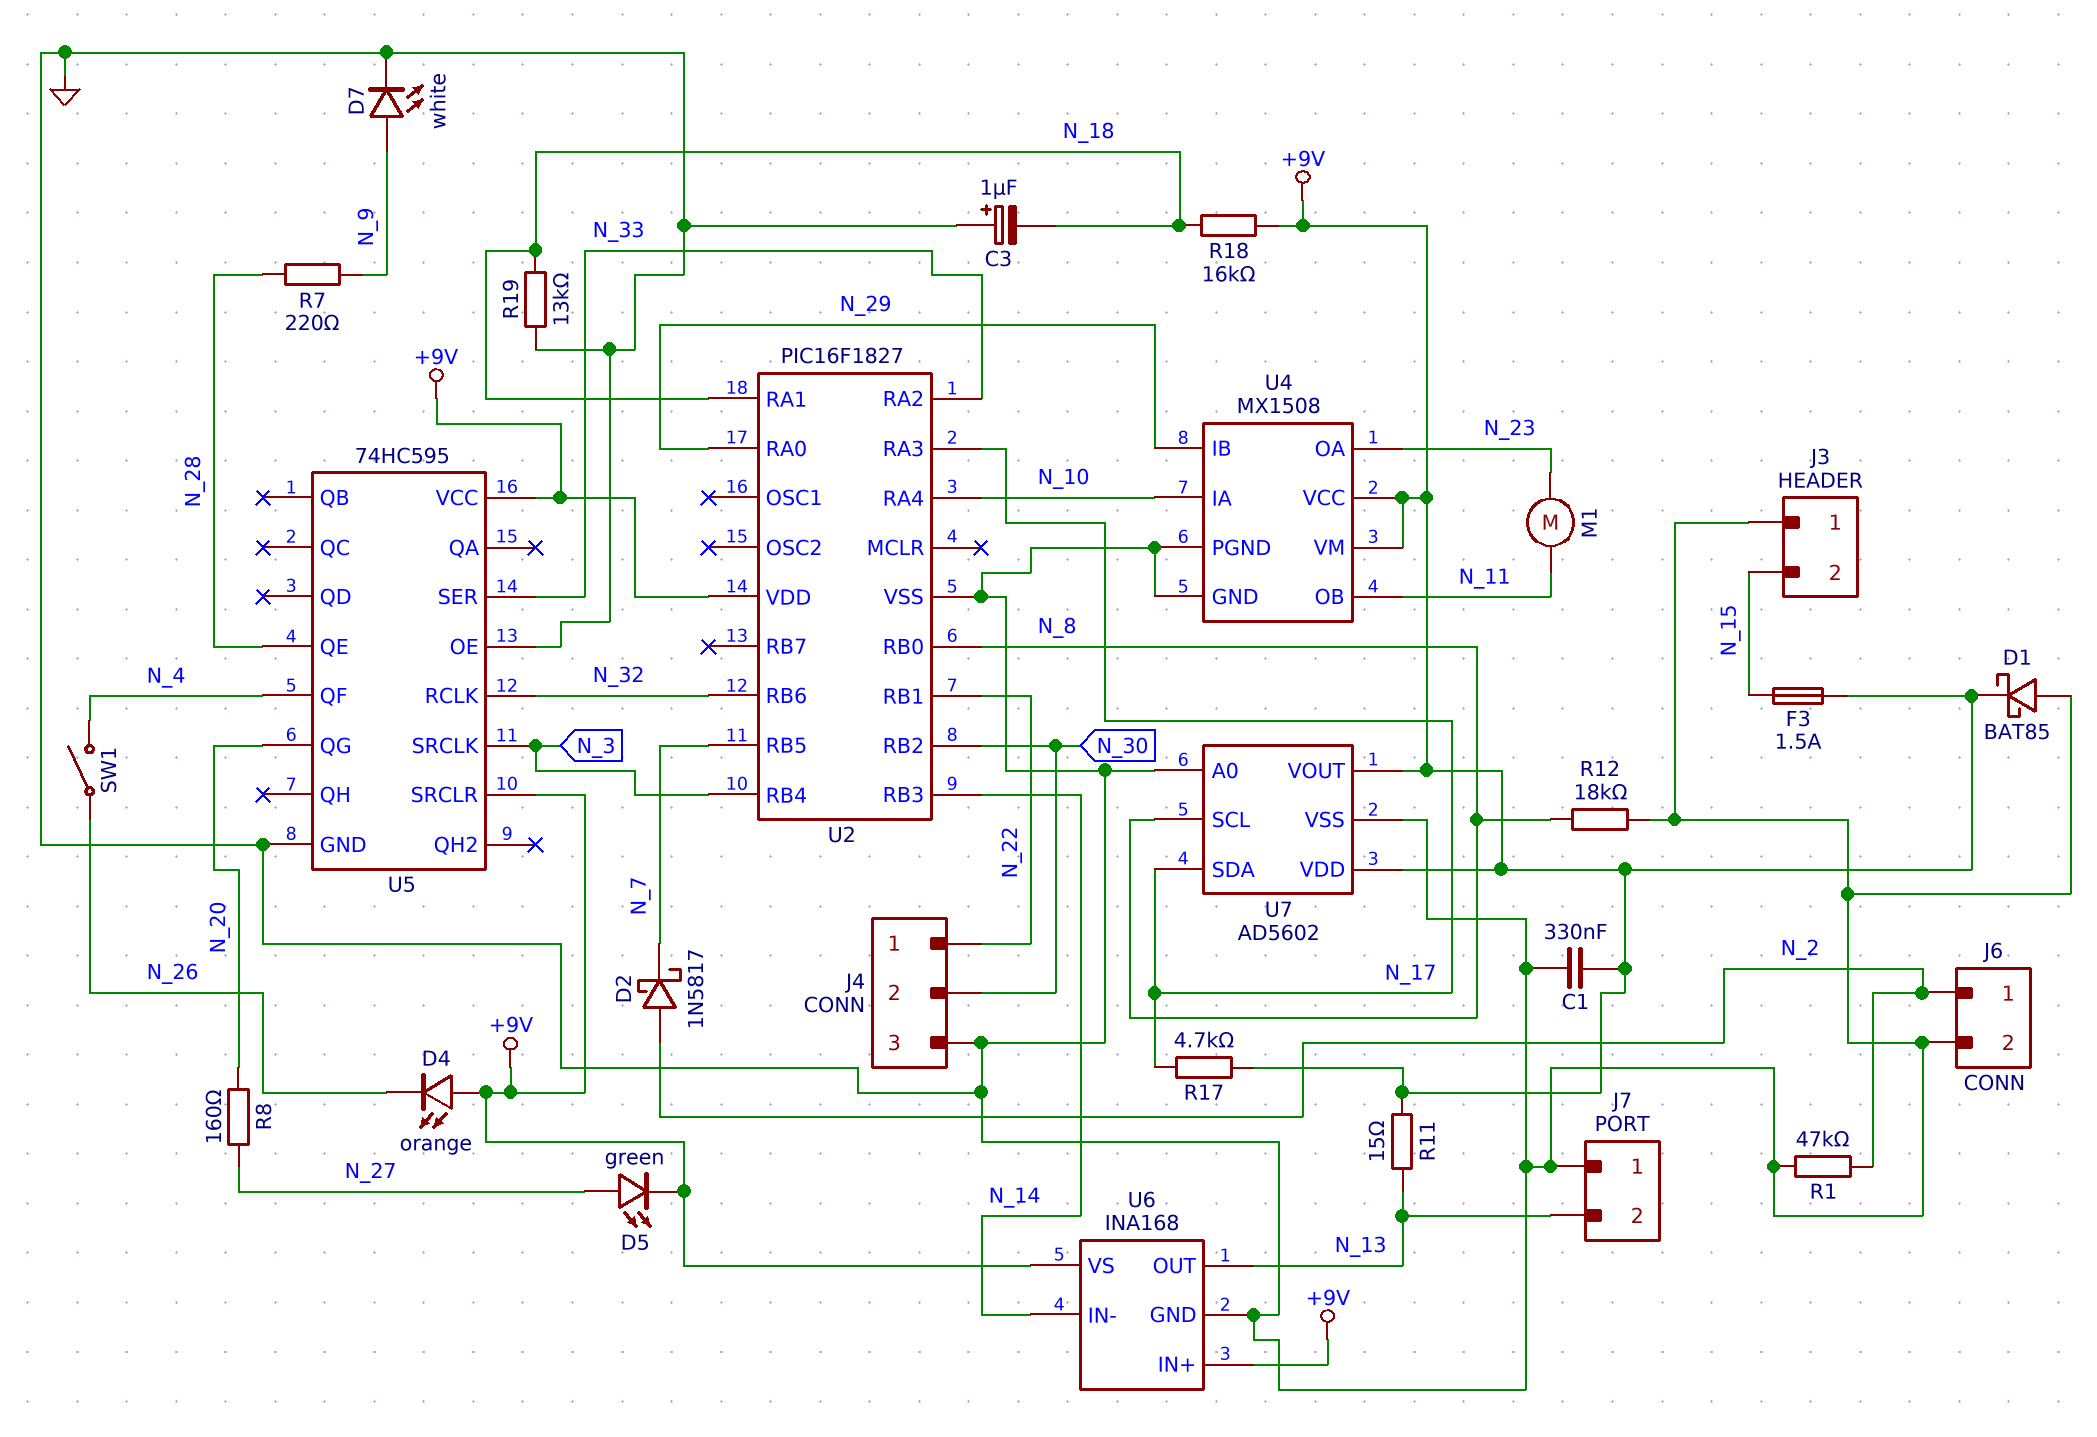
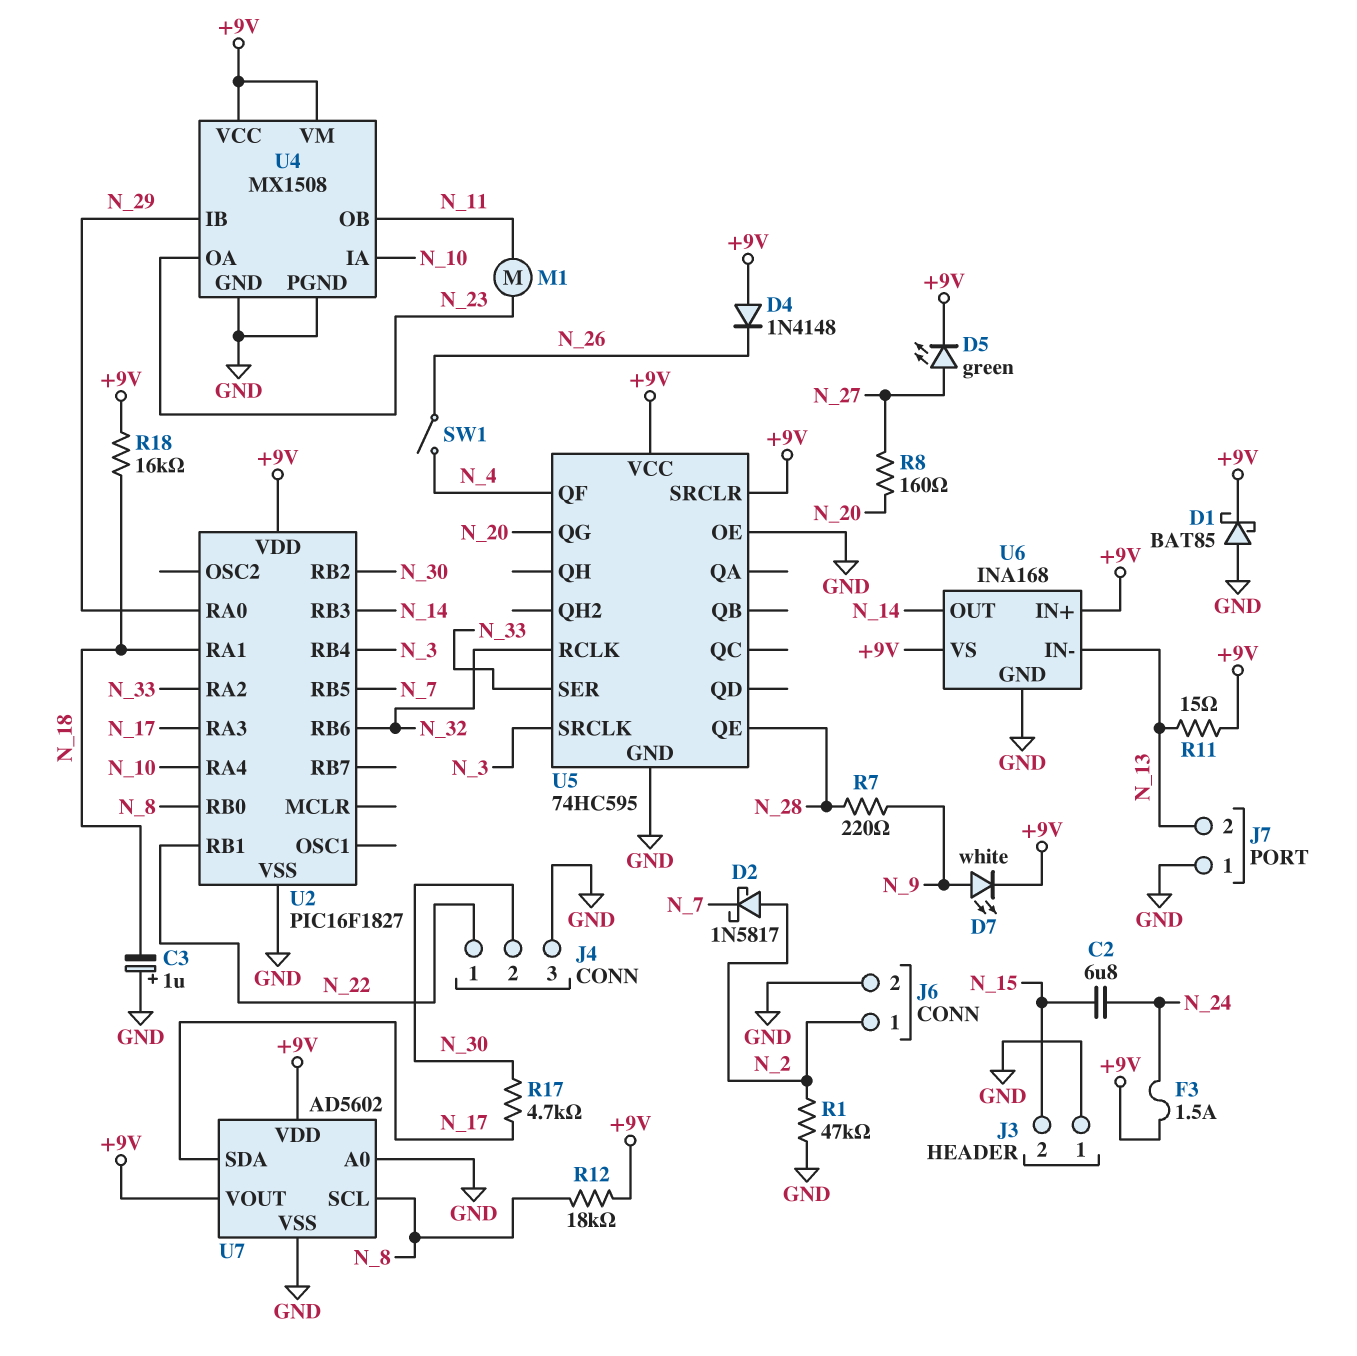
C1: 330nF (+9V, GND) -> none
C2: none -> 6.8uF (N_15, N_24)
D4: LED orange (A +9V, K N_26) -> diode 1N4148 (A +9V, K N_26)
D7: LED white (A N_9, K GND) -> LED white (A N_9, K +9V)
F3: 1.5A (+9V, N_15) -> 1.5A (+9V, N_24)
R12: 18k (GND, N_8) -> 18k (+9V, N_8)
R17: 4.7k (+9V, N_17) -> 4.7k (N_17, N_30)
R19: 13k (GND, N_18) -> none
U6 pin IN-: N_14 -> N_13
U6 pin OUT: N_13 -> N_14

